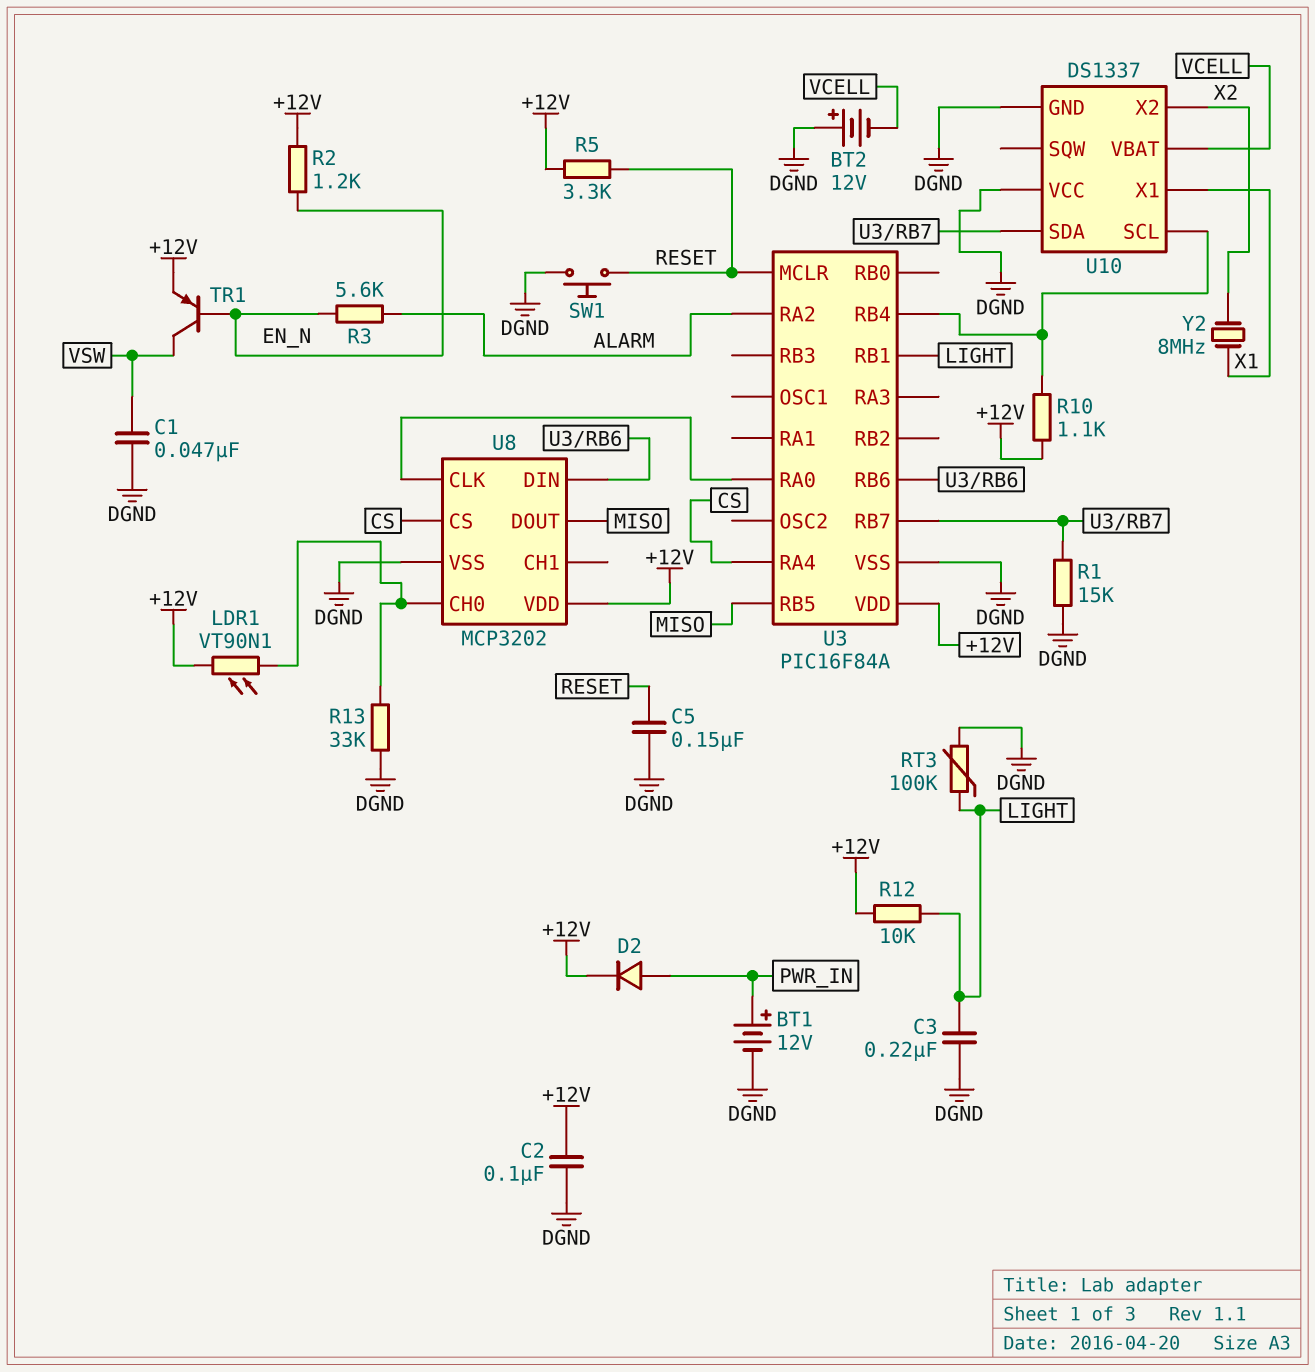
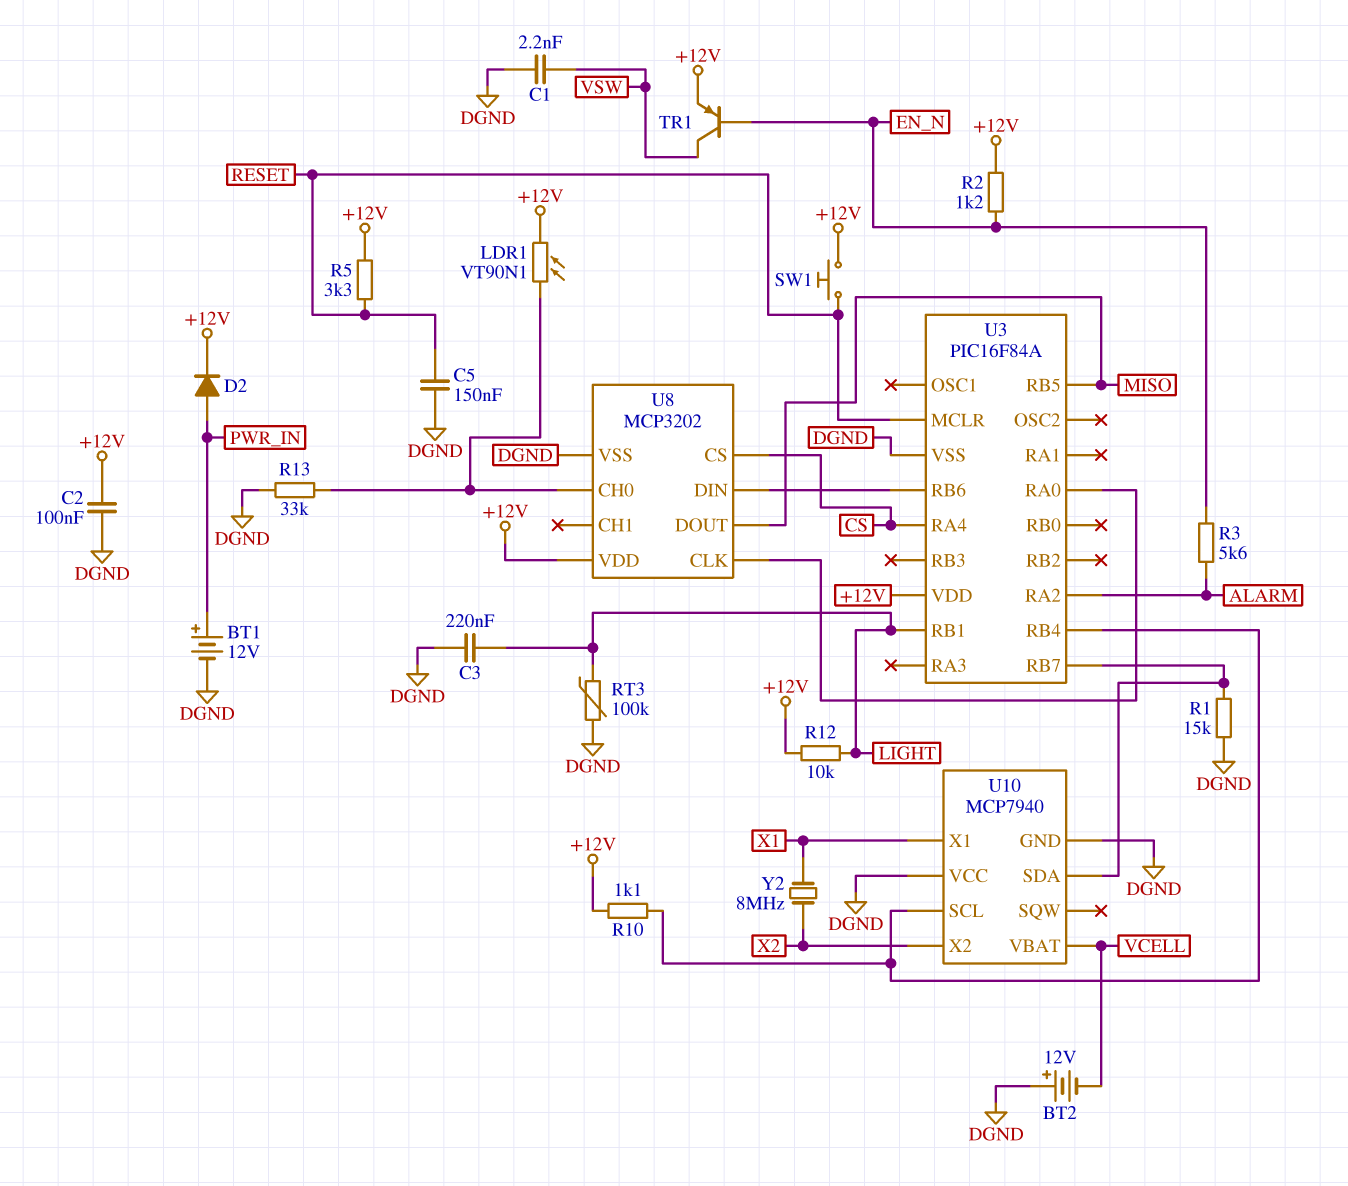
C1: 47nF (DGND, VSW) -> 2.2nF (DGND, VSW)
SW1: button (DGND, RESET) -> button (+12V, RESET)
U10: DS1337 -> MCP7940

